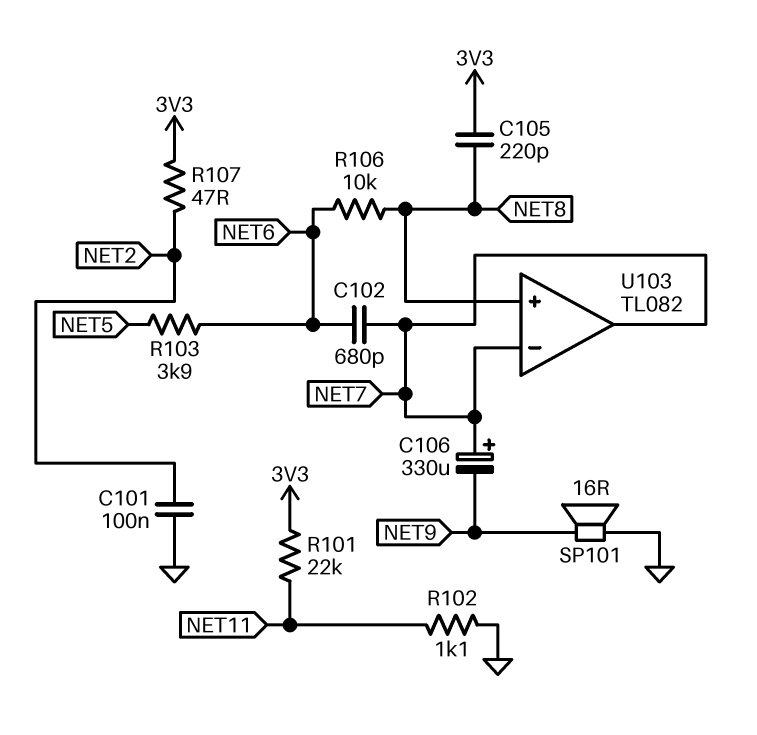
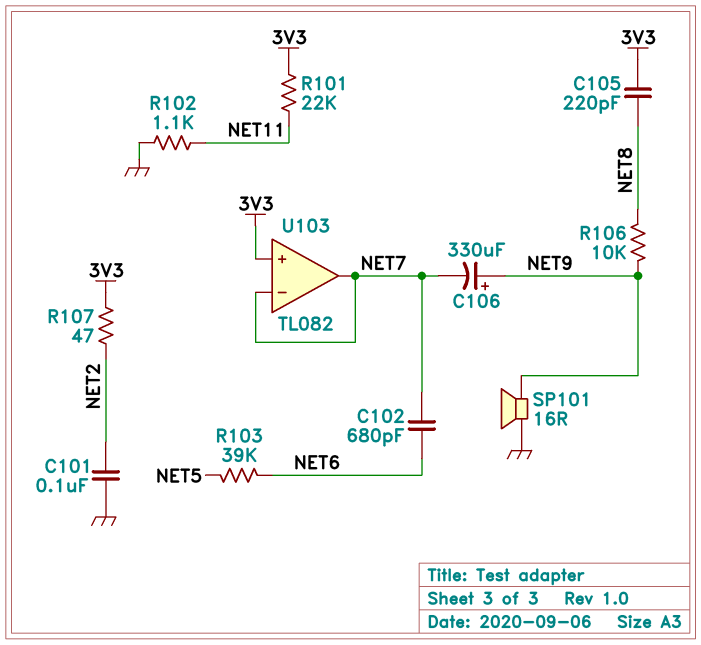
C106: 330uF (plus NET7, minus NET9) -> 330uF (plus NET9, minus NET7)
R103: 3.9k (NET5, NET6) -> 39k (NET5, NET6)
R106: 10k (NET6, NET8) -> 10k (NET8, NET9)
U103 pin in+: NET8 -> 3V3

